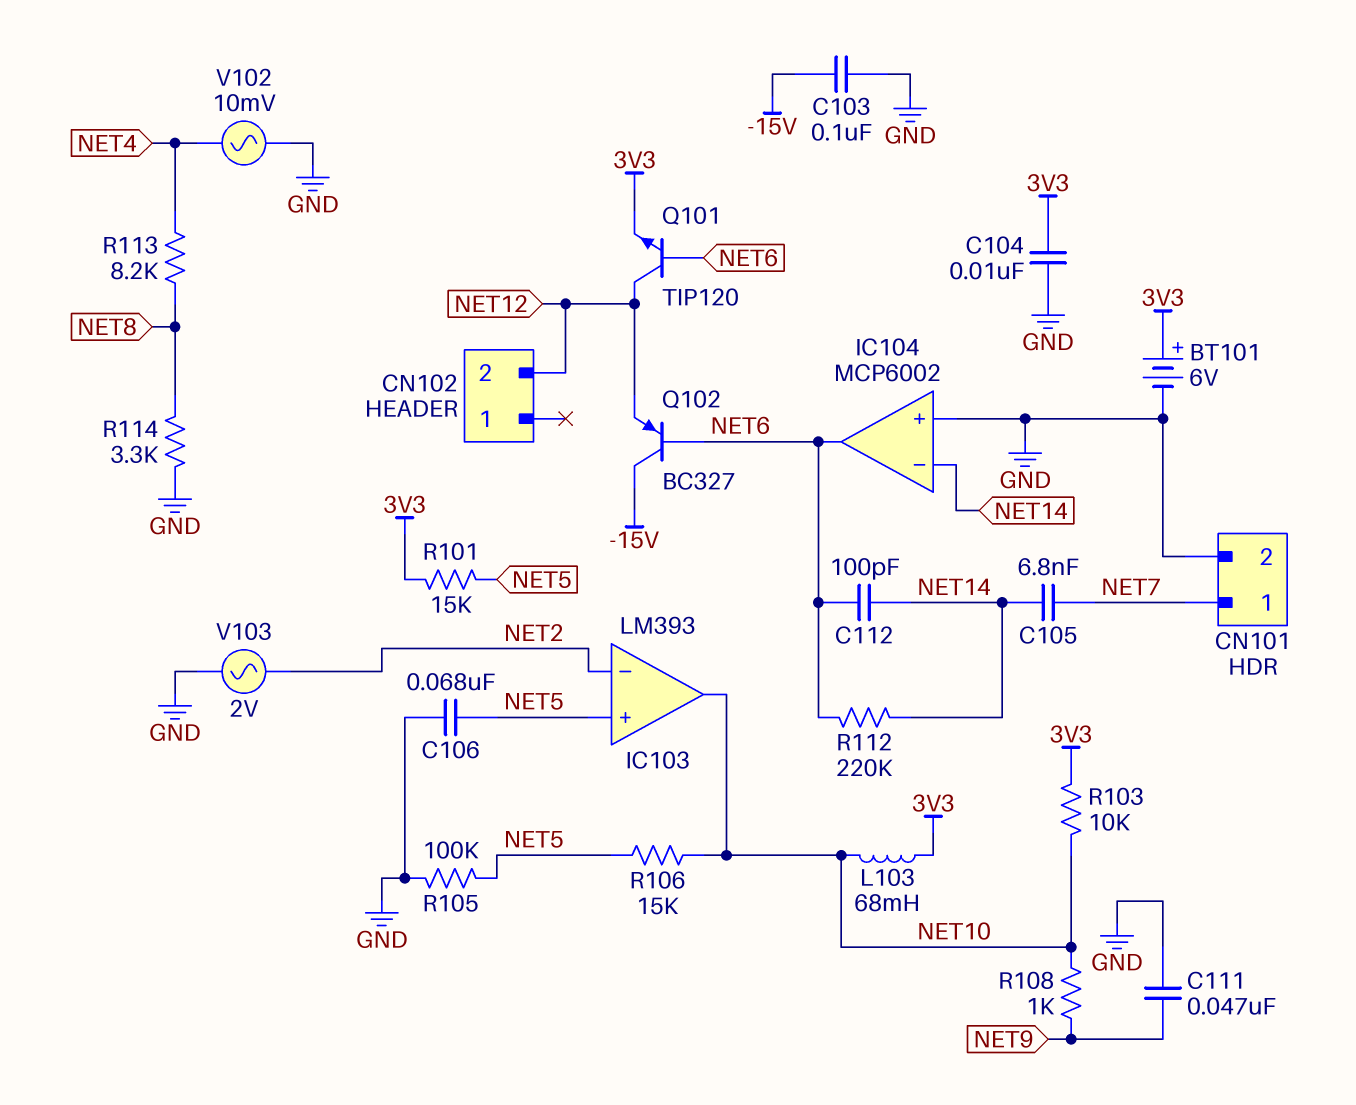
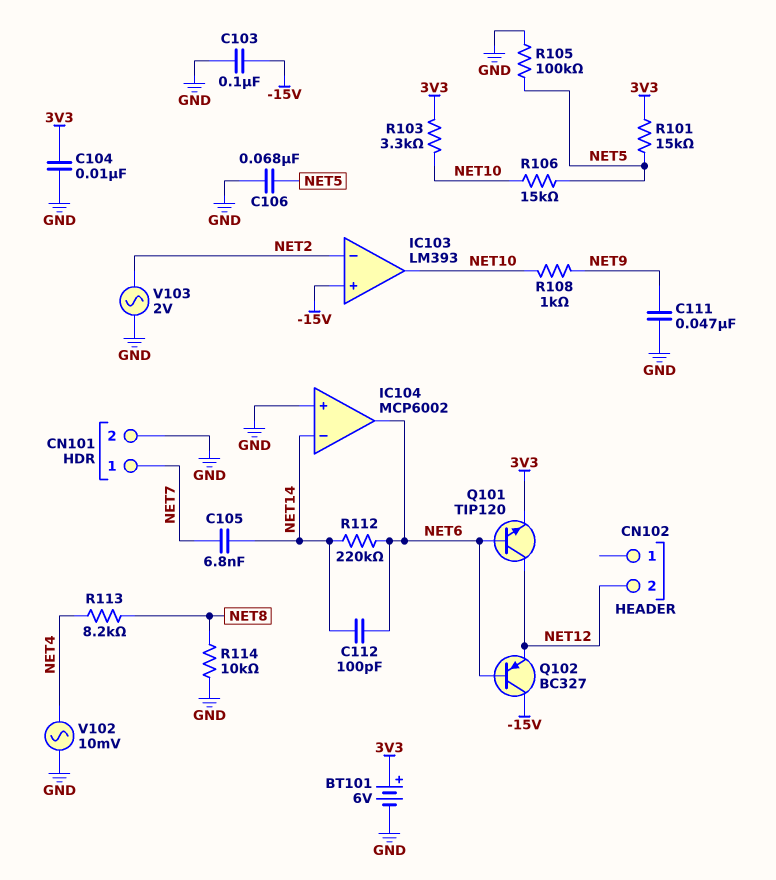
IC103 pin in+: NET5 -> -15V
L103: 68mH (3V3, NET10) -> none
R103: 10k (3V3, NET10) -> 3.3k (3V3, NET10)
R114: 3.3k (GND, NET8) -> 10k (GND, NET8)

